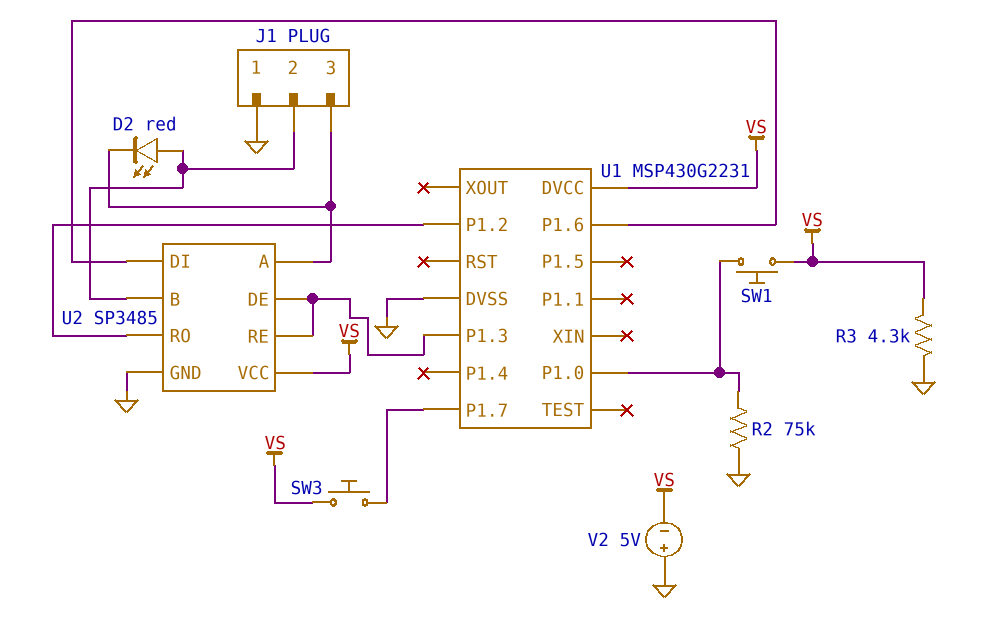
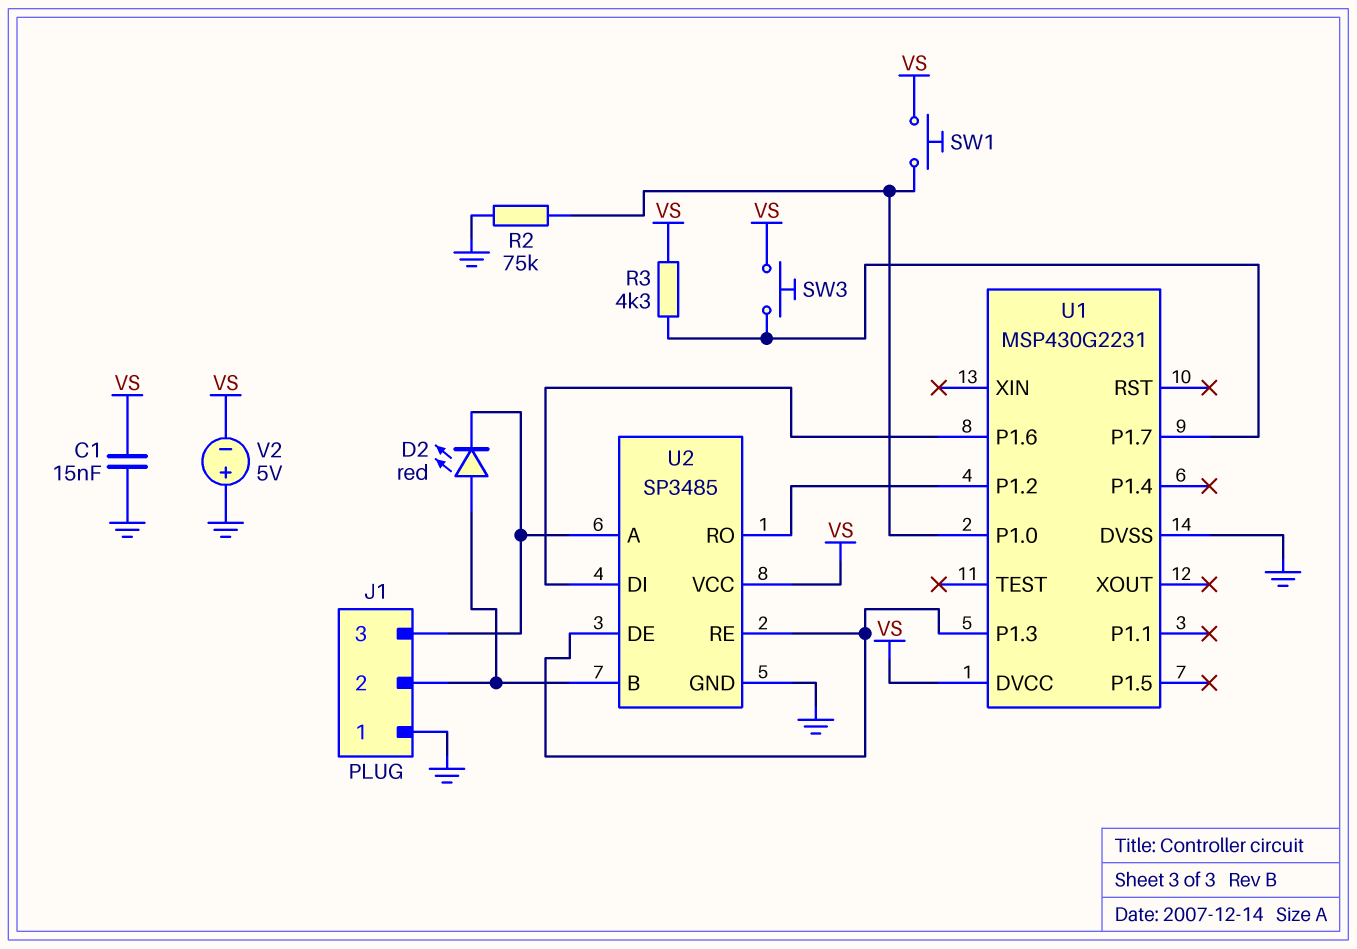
C1: none -> 15nF (GND, VS)
R3: 4.3k (GND, VS) -> 4.3k (U1/P1.7, VS)

